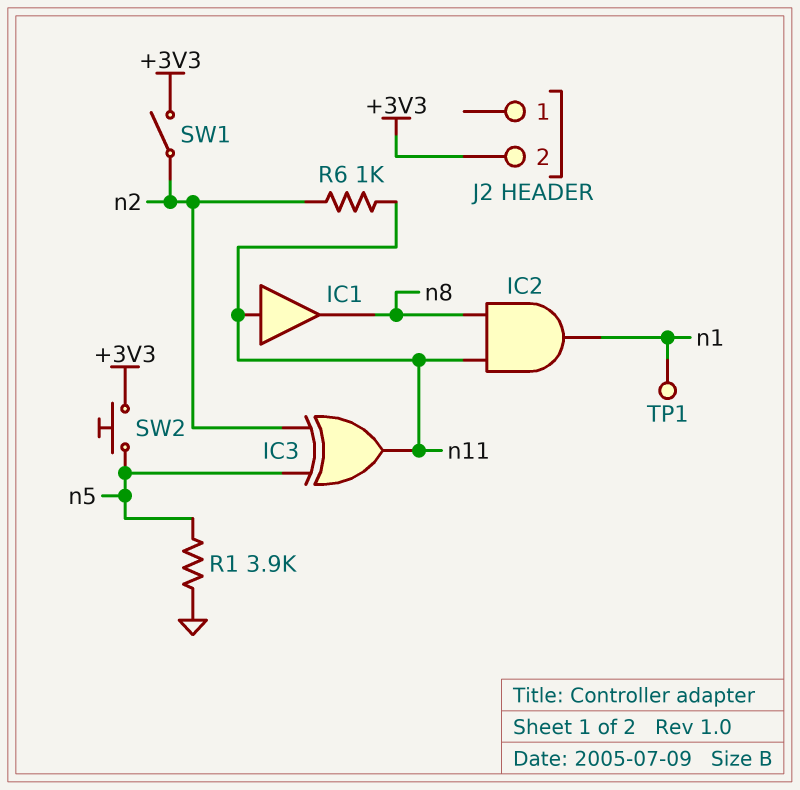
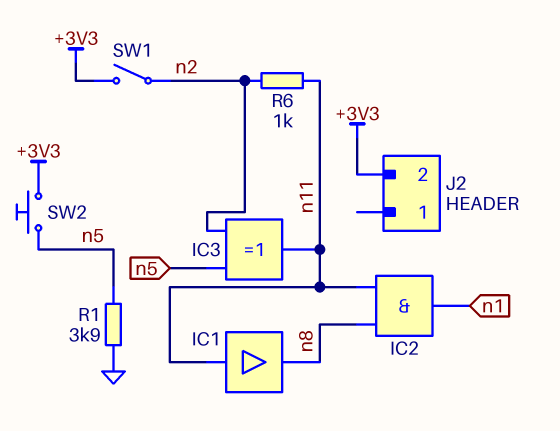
TP1: test point (n1) -> none

